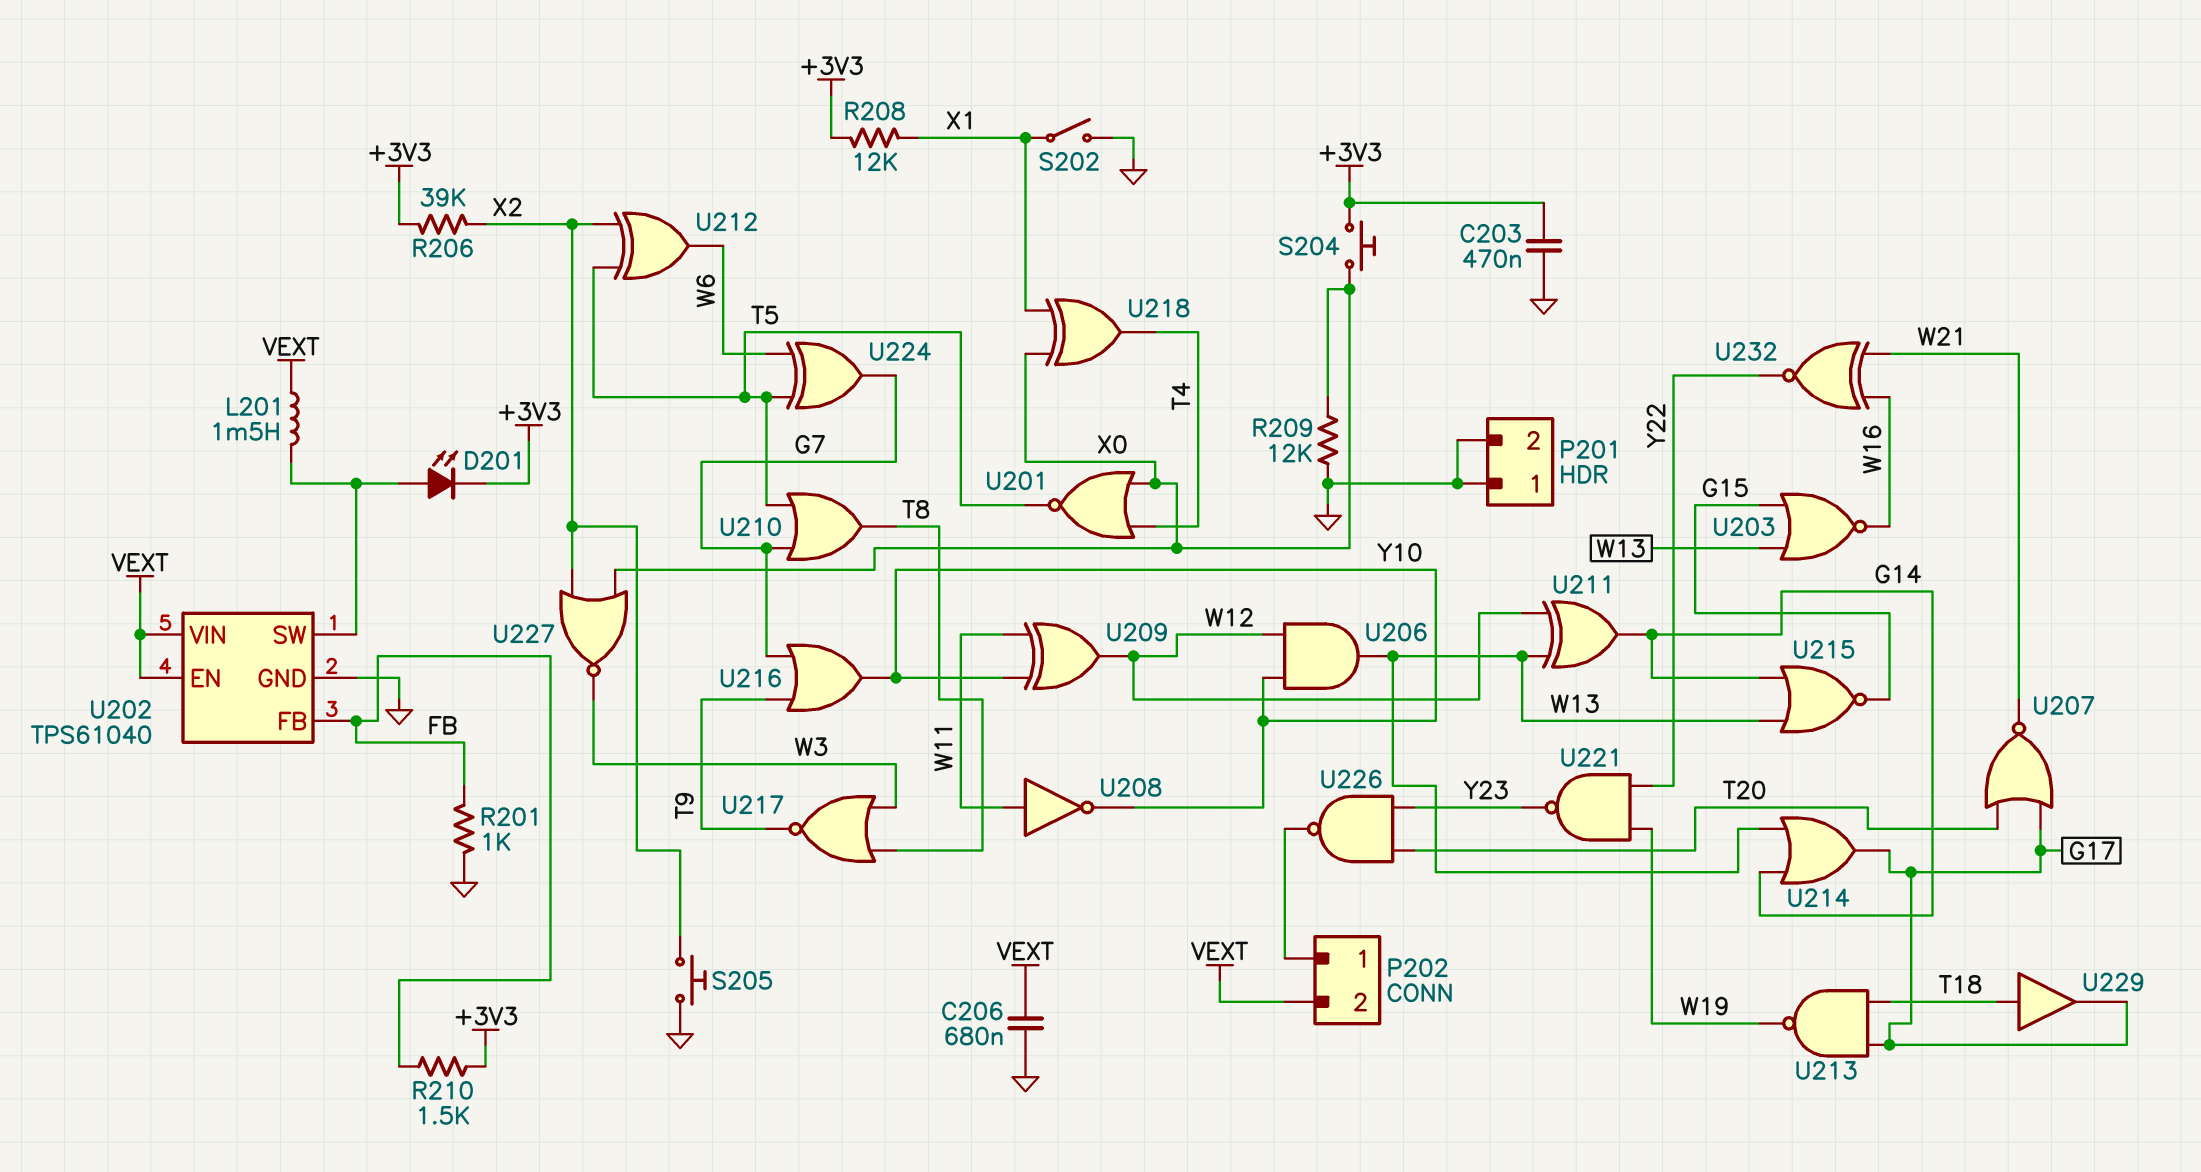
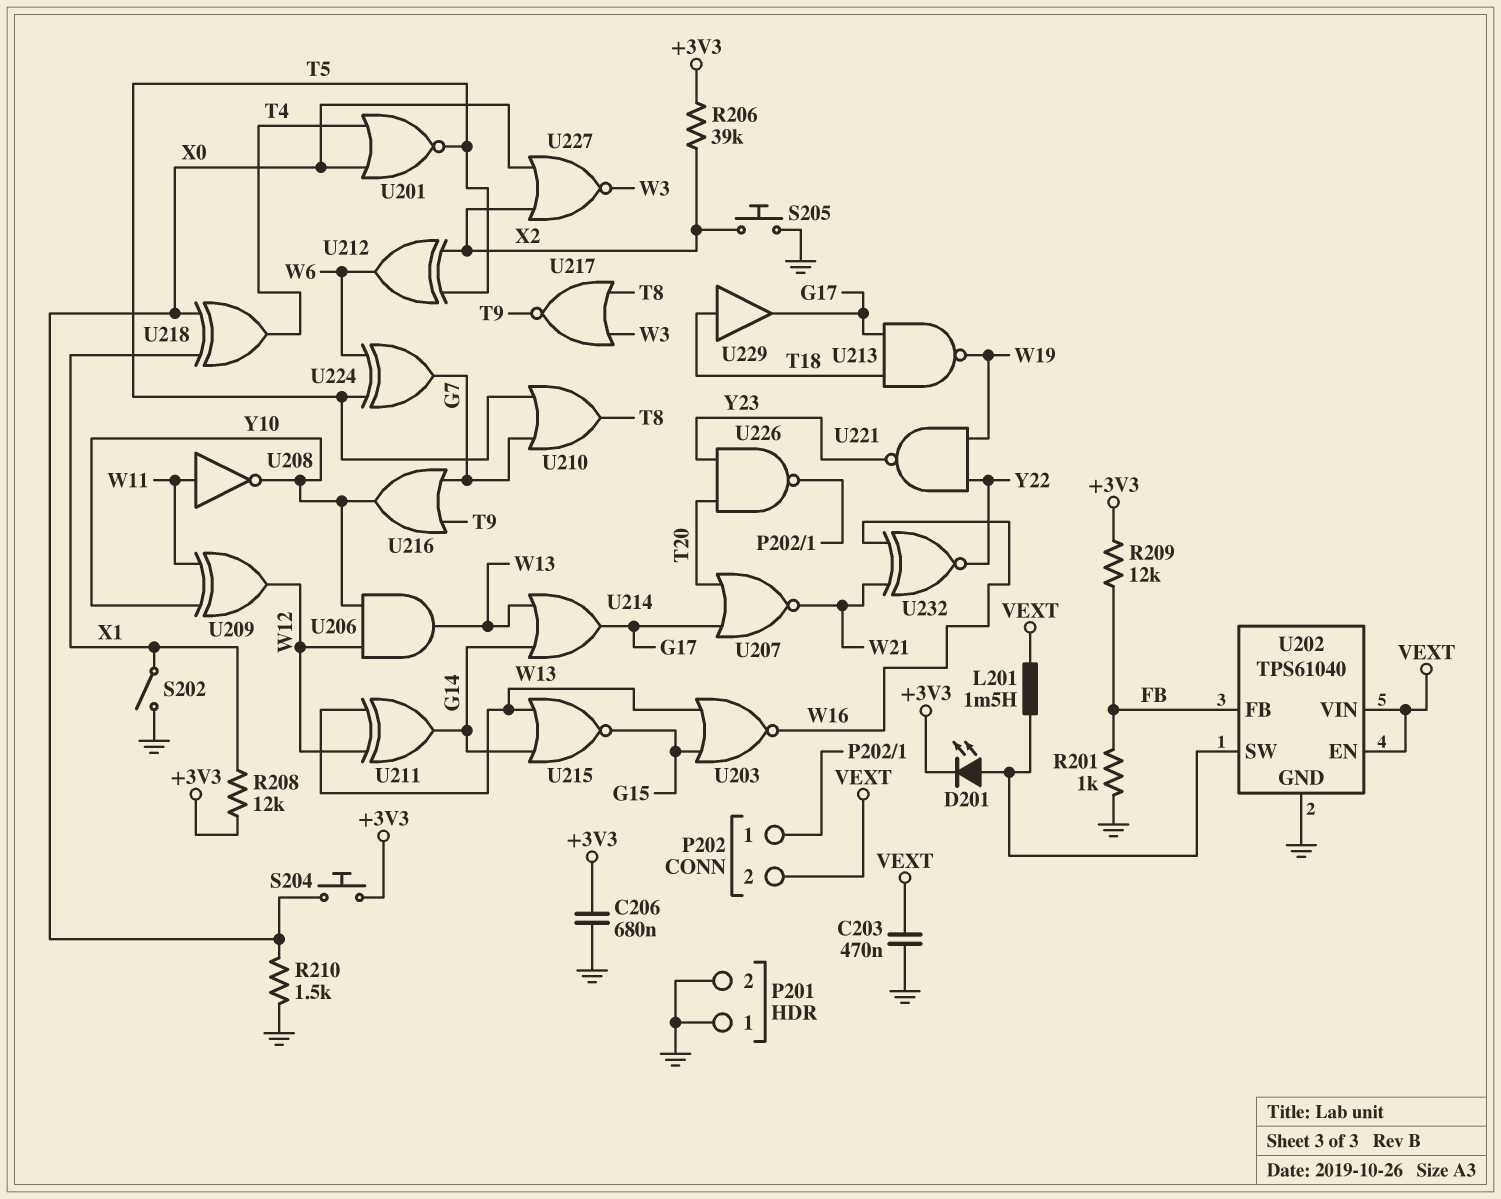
C203: 470nF (+3V3, GND) -> 470nF (GND, VEXT)
C206: 680nF (GND, VEXT) -> 680nF (+3V3, GND)
R209: 12k (GND, X0) -> 12k (+3V3, FB)
R210: 1.5k (+3V3, FB) -> 1.5k (GND, X0)

